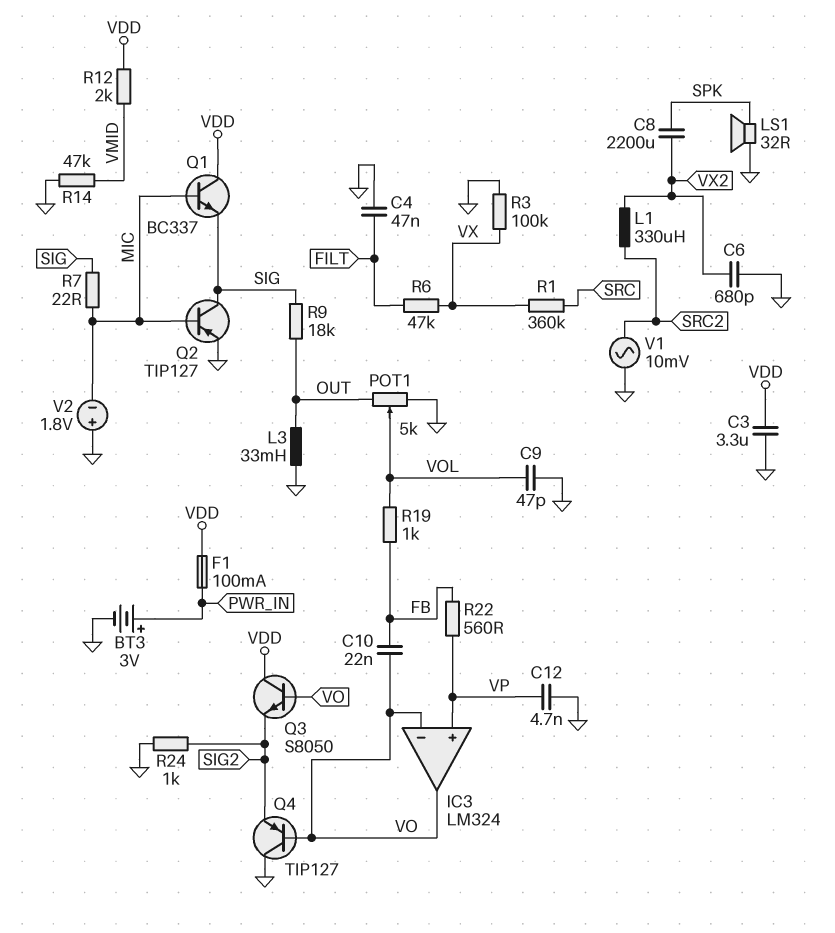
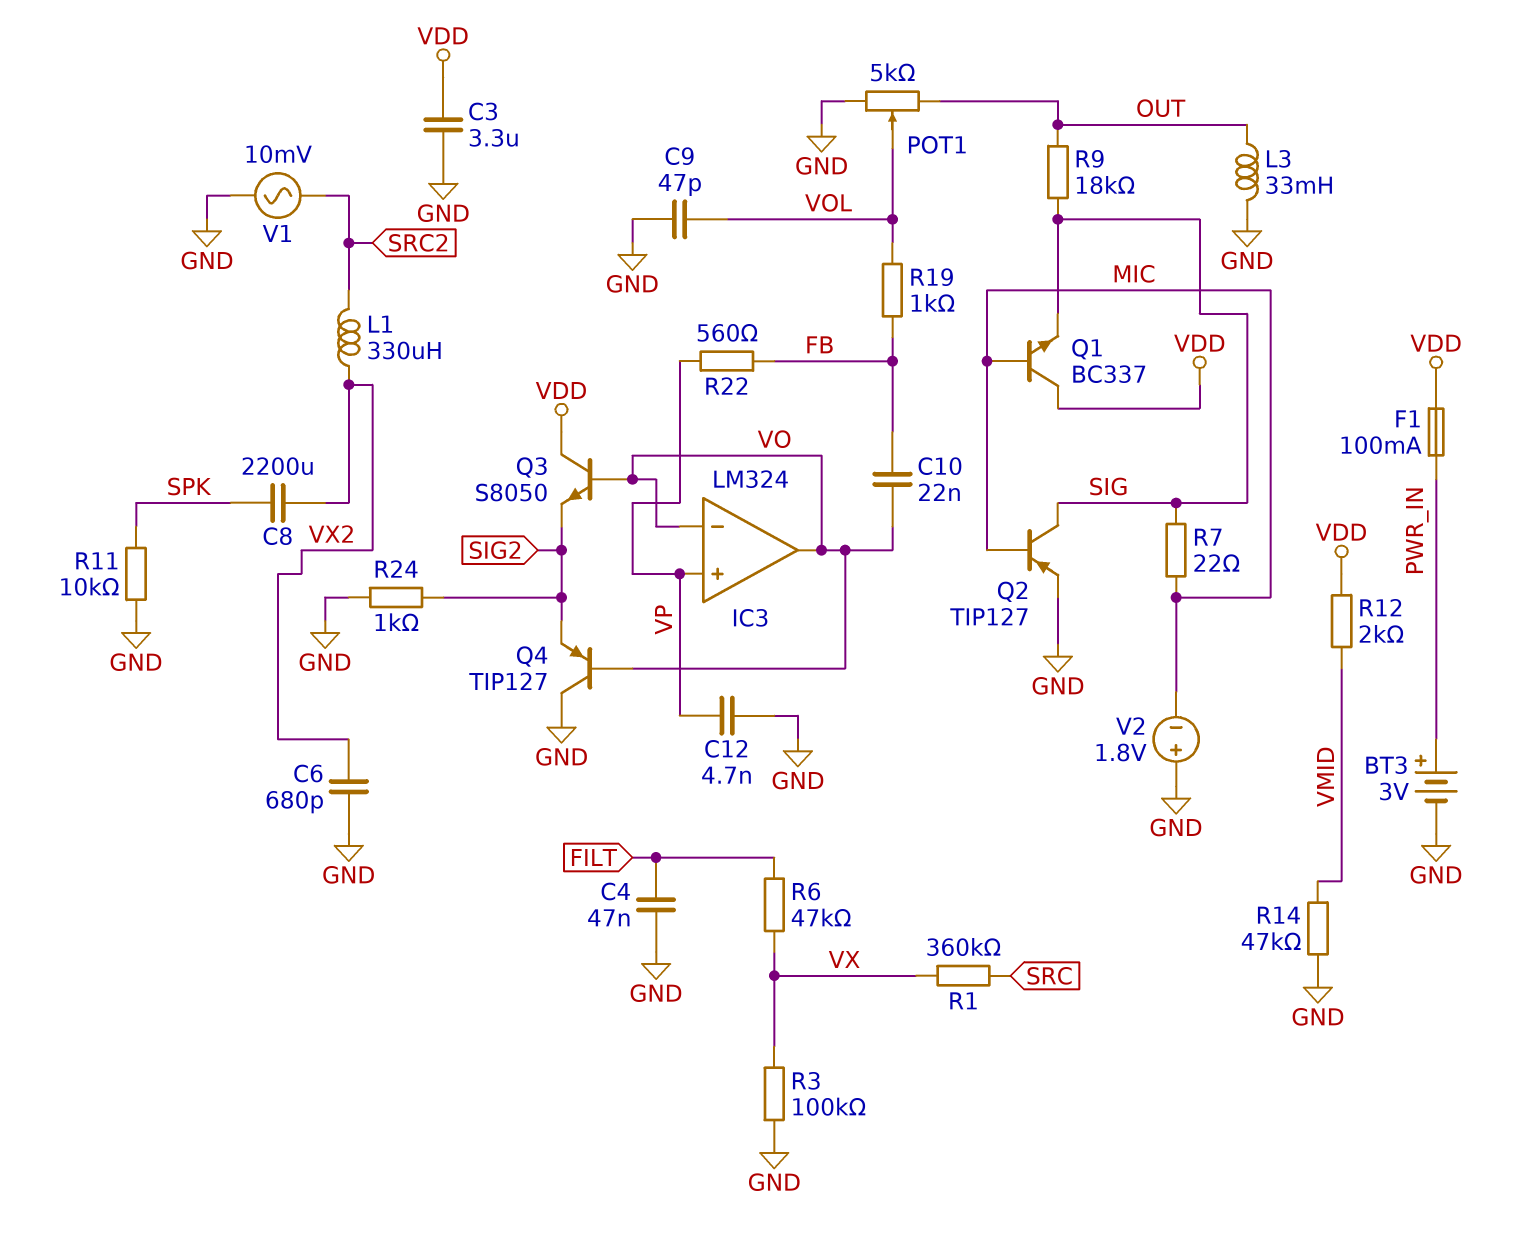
LS1: speaker 32R (GND, SPK) -> none
R11: none -> 10k (GND, SPK)

